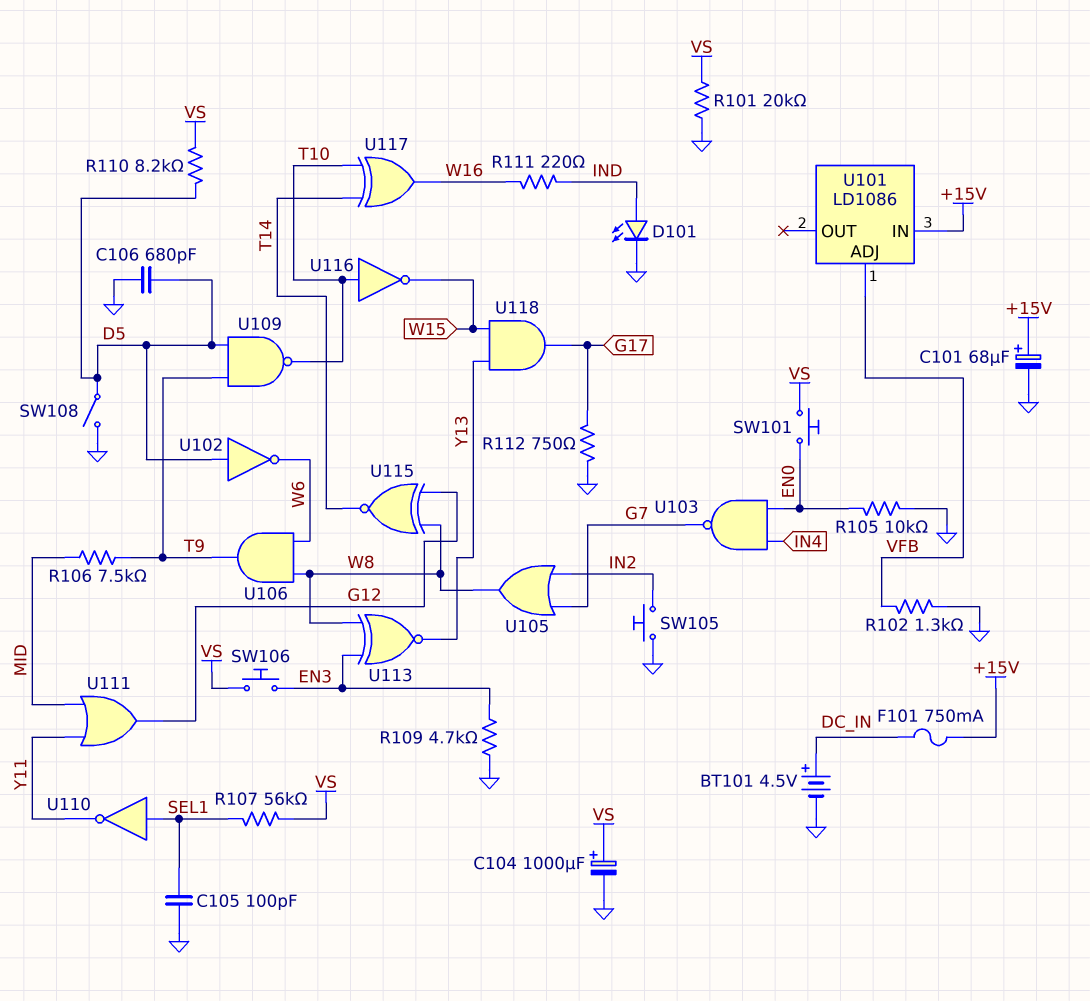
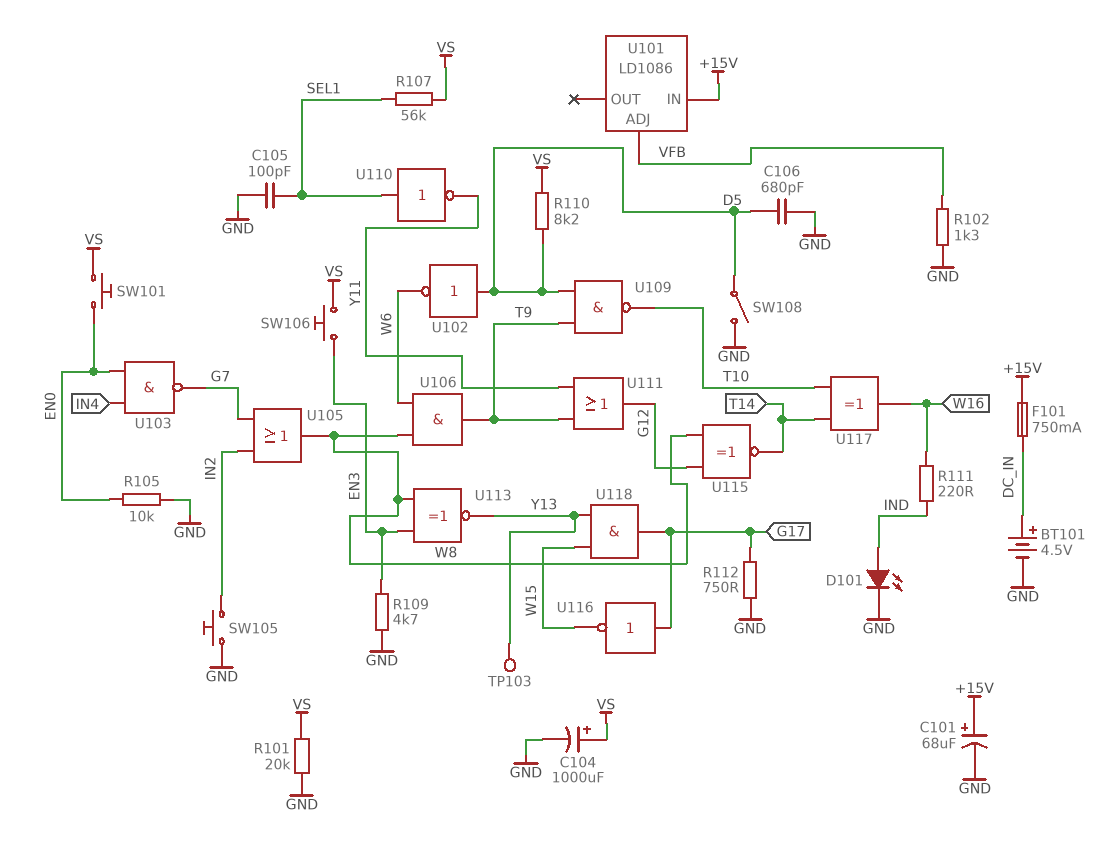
R106: 7.5k (MID, T9) -> none
TP103: none -> test point (Y13)
U111: OR (in MID, in Y11, out G12) -> OR (in T9, in Y11, out G12)
U116: NOT (in T10, out W15) -> NOT (in G17, out W15)

